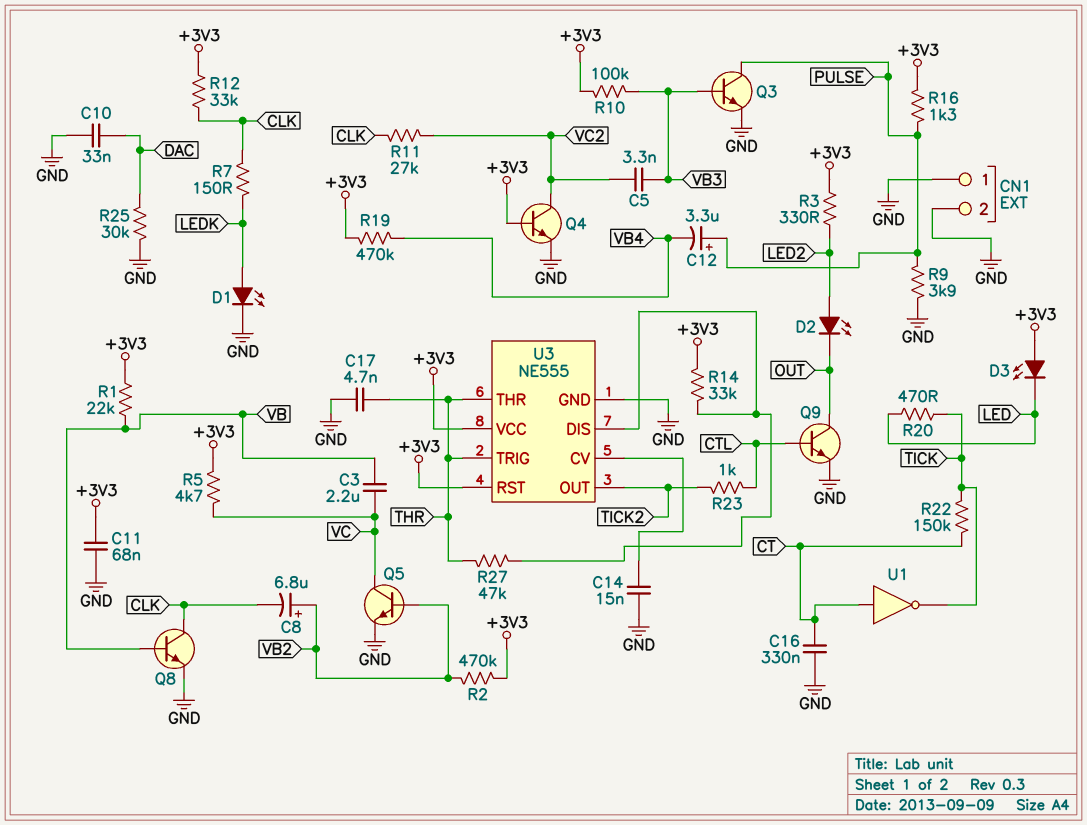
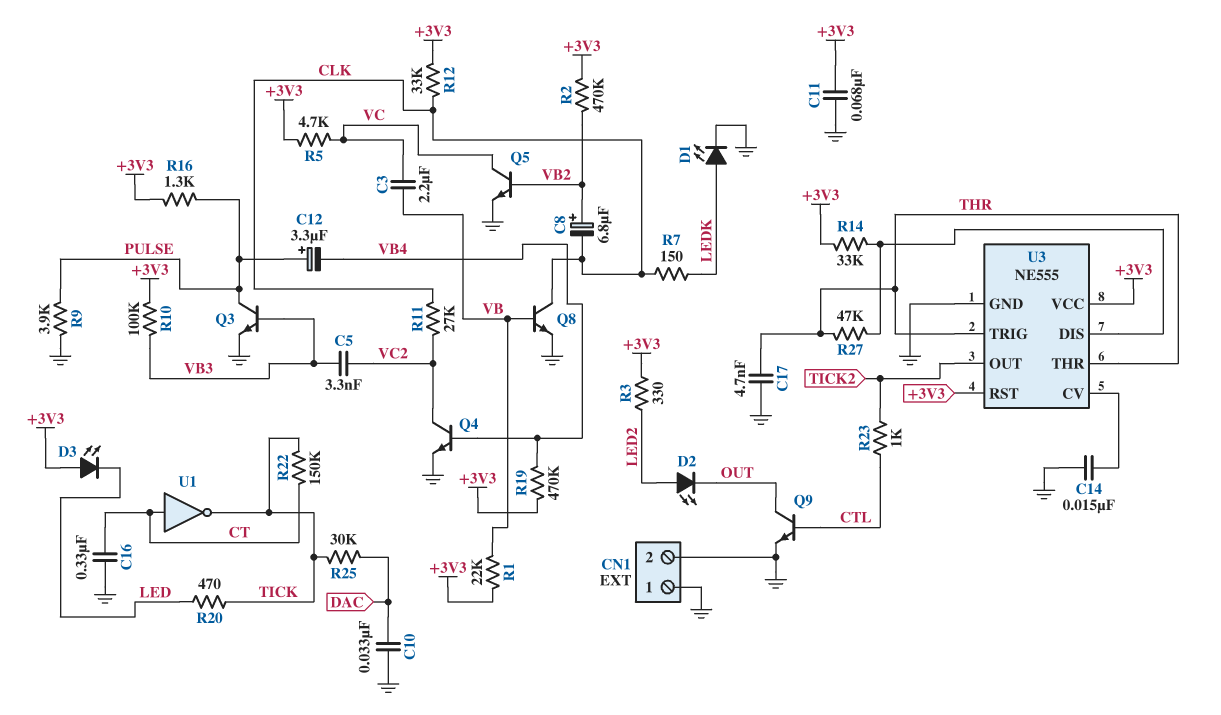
Q4: NPN (B +3V3, C VC2, E GND) -> NPN (B VB4, C VC2, E GND)
R25: 30k (DAC, GND) -> 30k (DAC, TICK)

